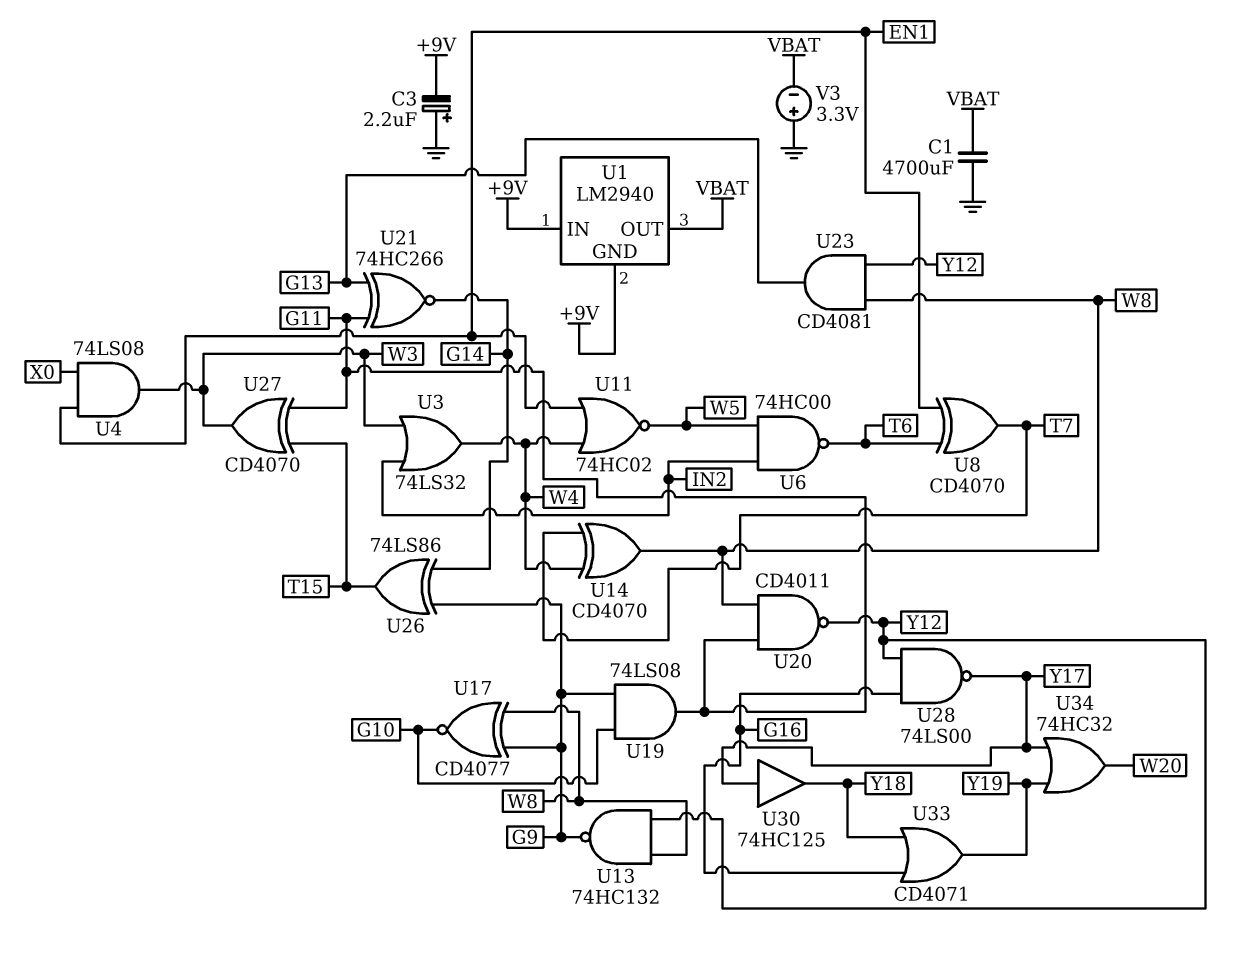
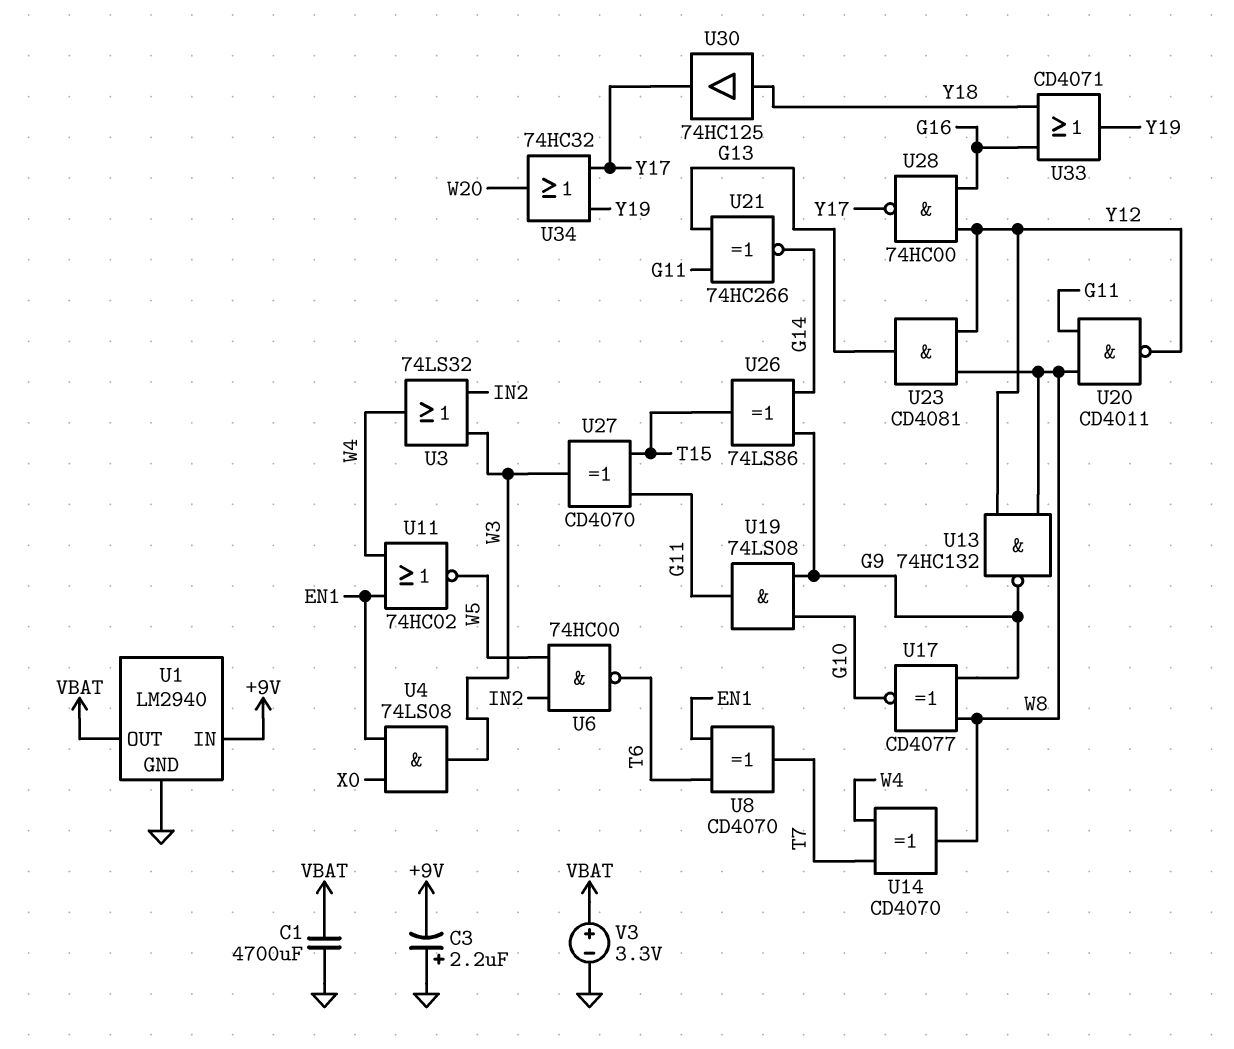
U1 pin GND: +9V -> GND
U28: NAND 74LS00 (in G16, in Y12, out Y17) -> NAND 74HC00 (in G16, in Y12, out Y17)
U30: buffer 74HC125 (in Y17, out Y18) -> buffer 74HC125 (in Y18, out Y17)
V3: 3.3V (plus GND, minus VBAT) -> 3.3V (plus VBAT, minus GND)

